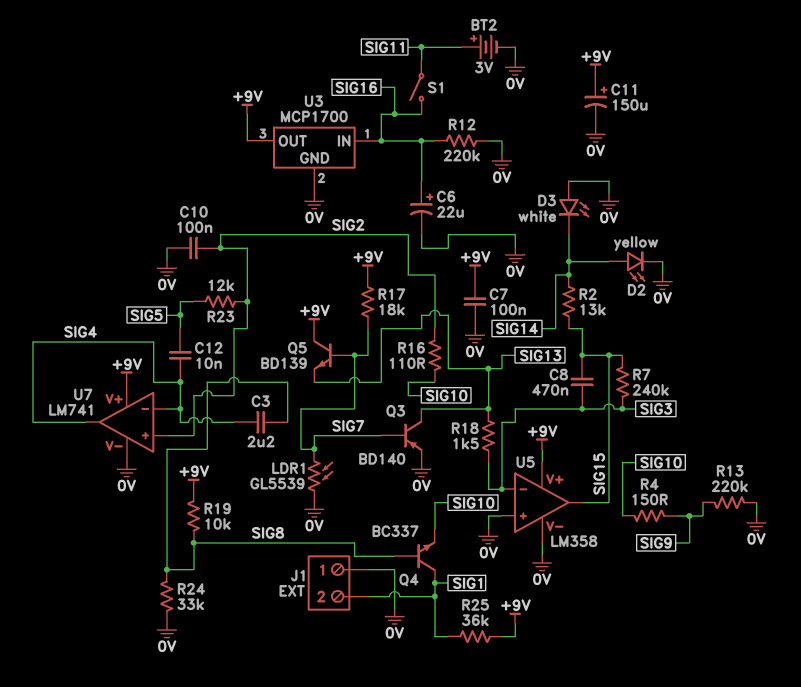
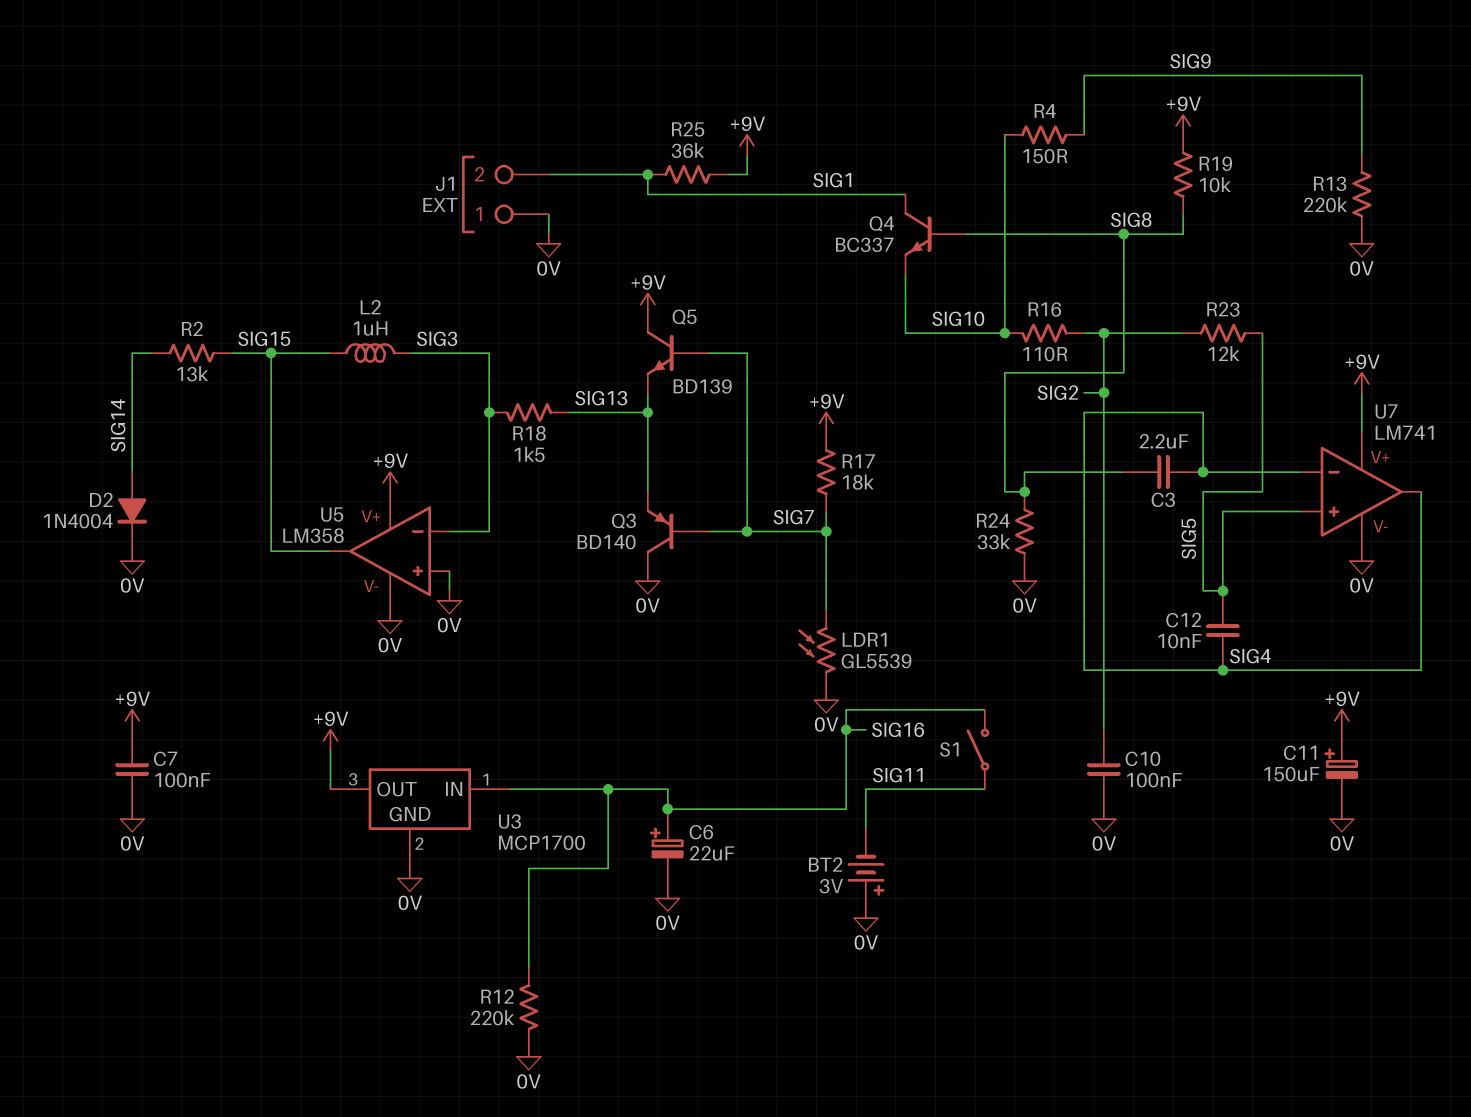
BT2: 3V (plus SIG11, minus 0V) -> 3V (plus 0V, minus SIG11)
C8: 470nF (SIG3, SIG15) -> none
D2: LED yellow (A SIG14, K 0V) -> diode 1N4004 (A SIG14, K 0V)
D3: LED white (A 0V, K SIG14) -> none
L2: none -> 1uH (SIG3, SIG15)
Q3: PNP BD140 (B SIG7, C SIG13, E 0V) -> PNP BD140 (B SIG7, C 0V, E SIG13)
R7: 240k (SIG3, SIG15) -> none
U7 pin in+: SIG2 -> SIG5

